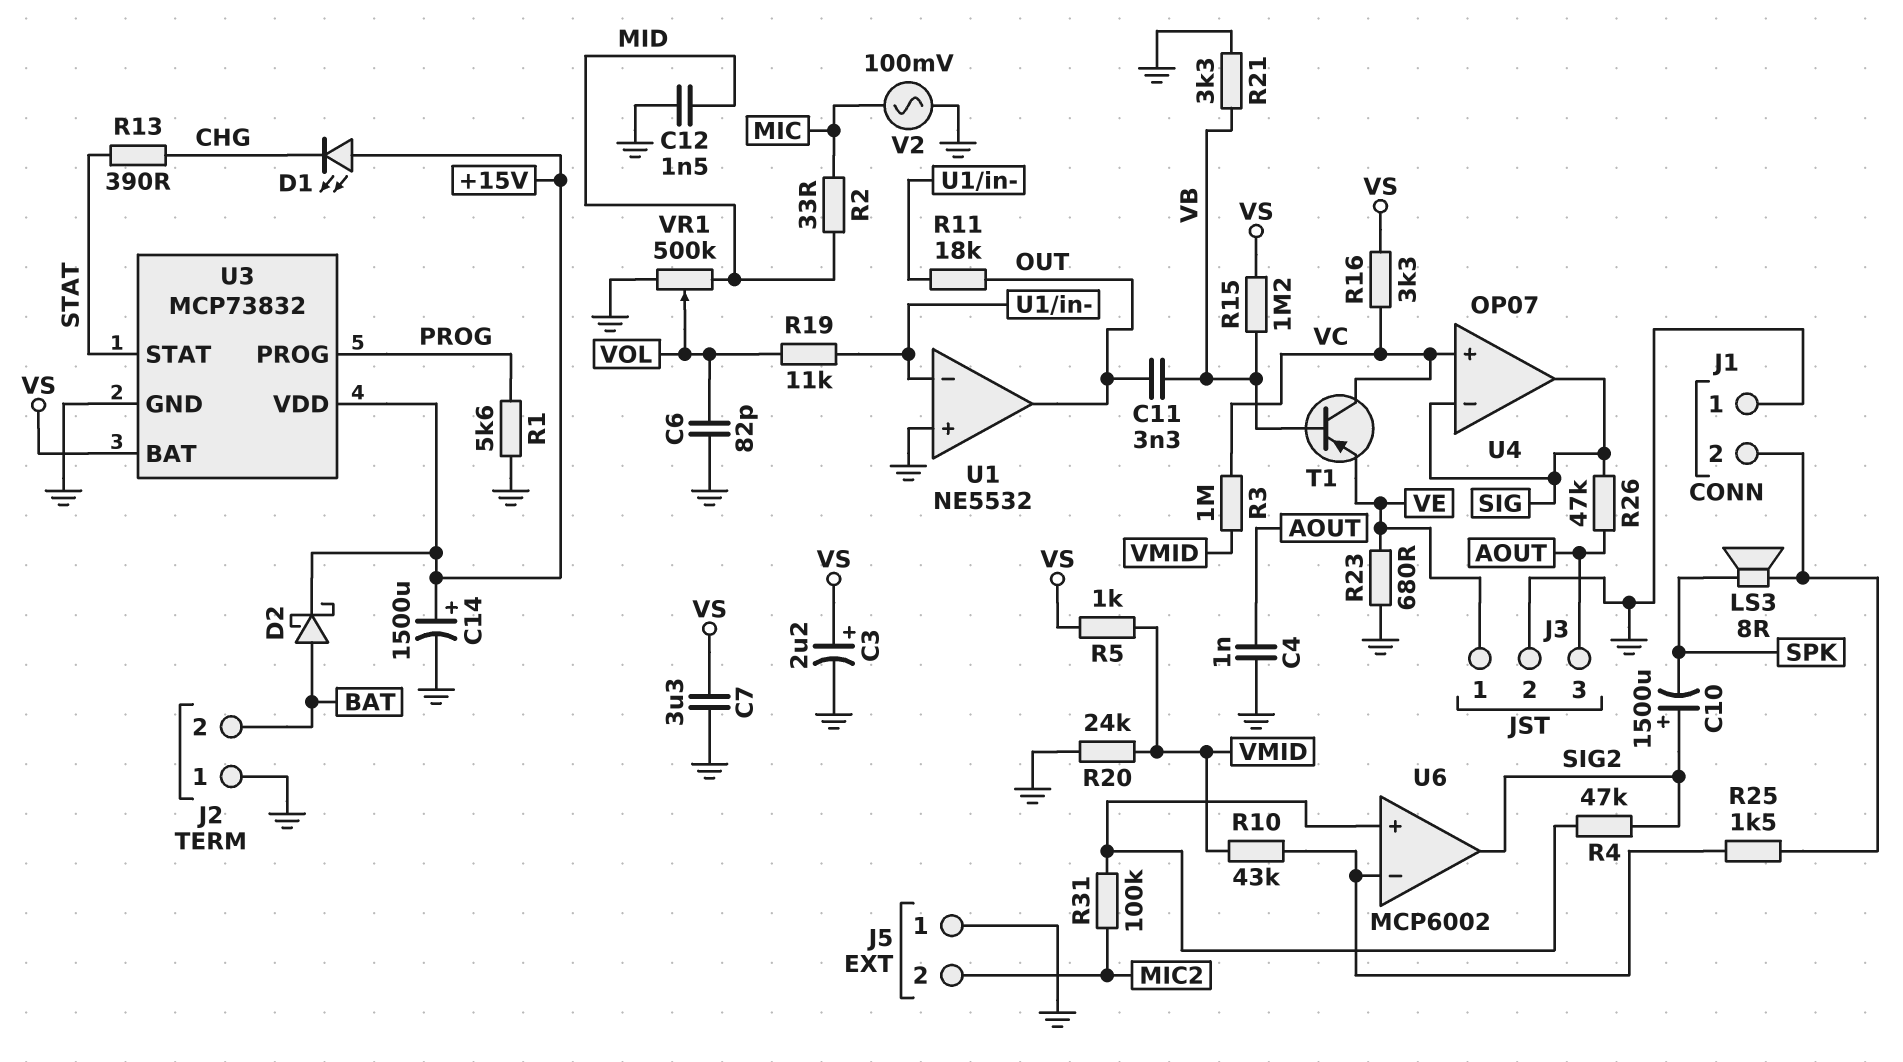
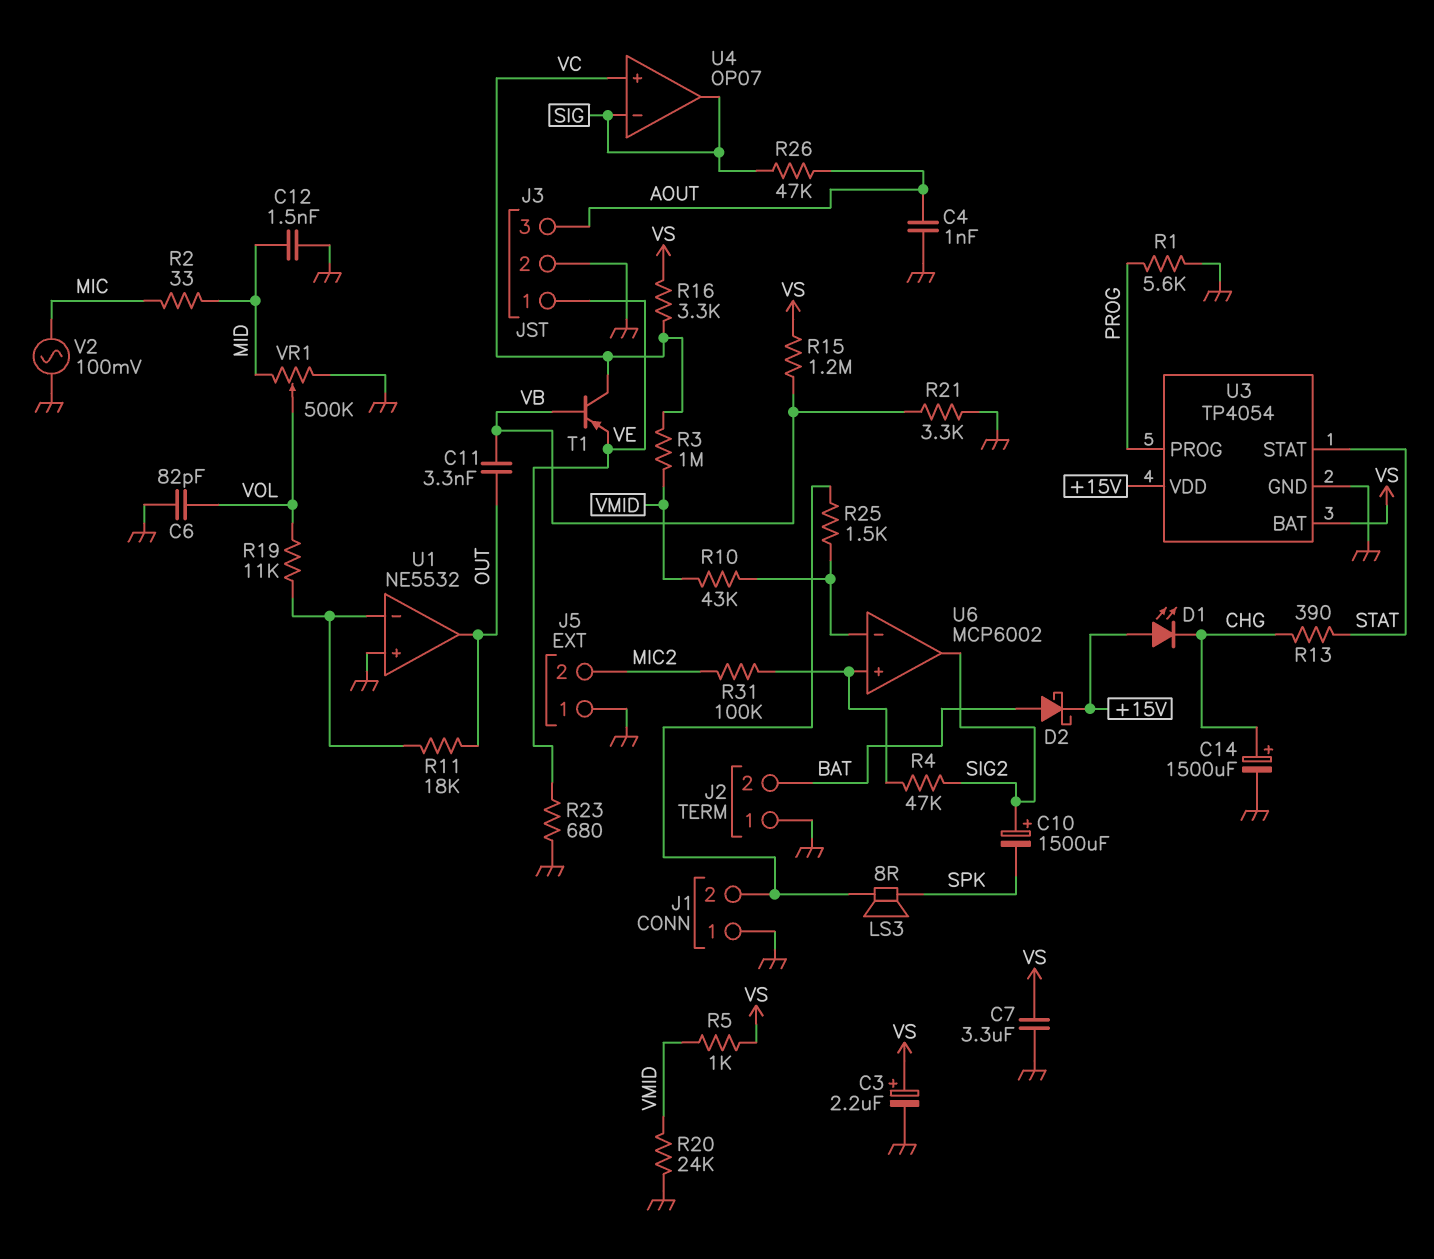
C14: 1500uF (plus +15V, minus GND) -> 1500uF (plus CHG, minus GND)
U3: MCP73832 -> TP4054

